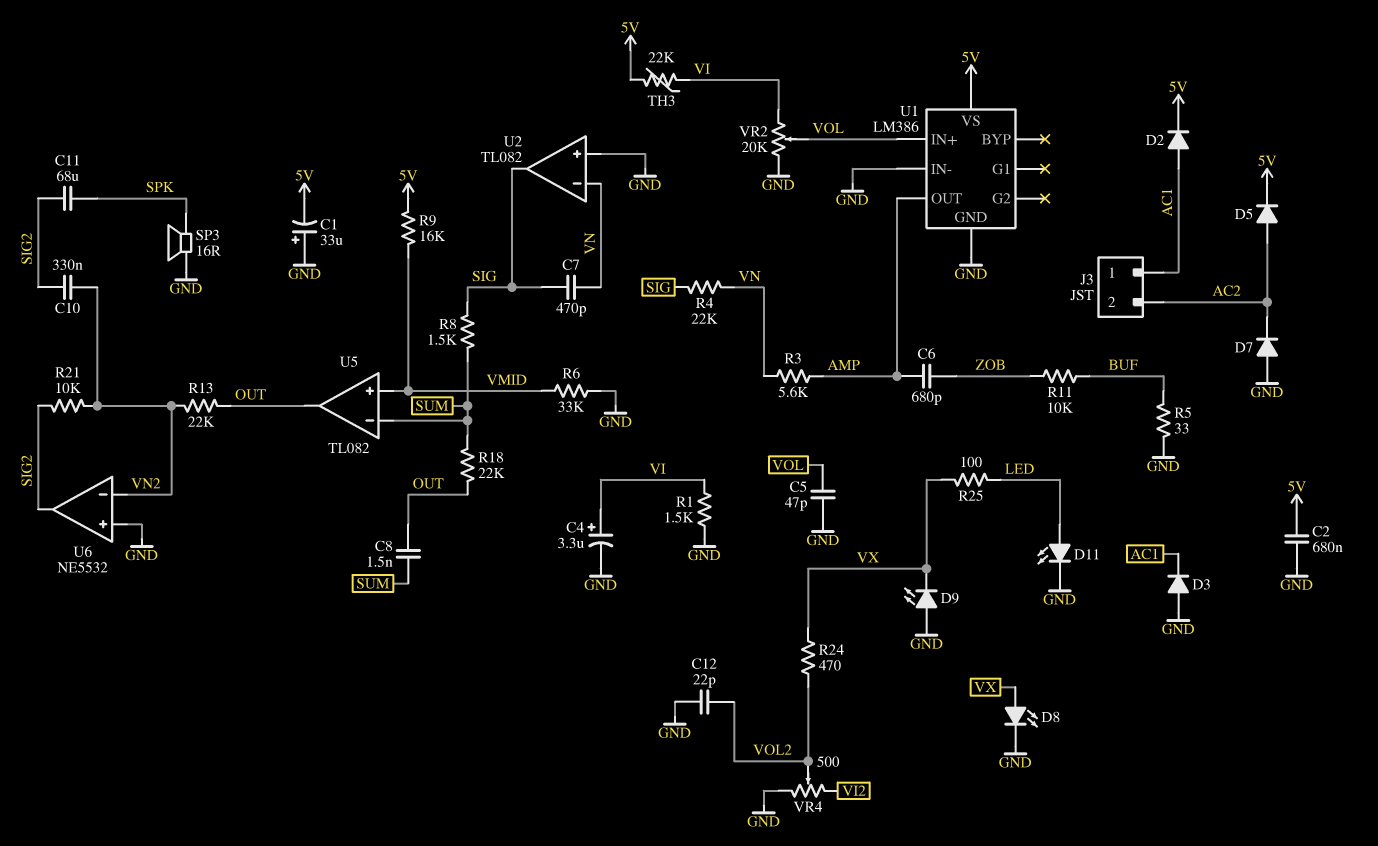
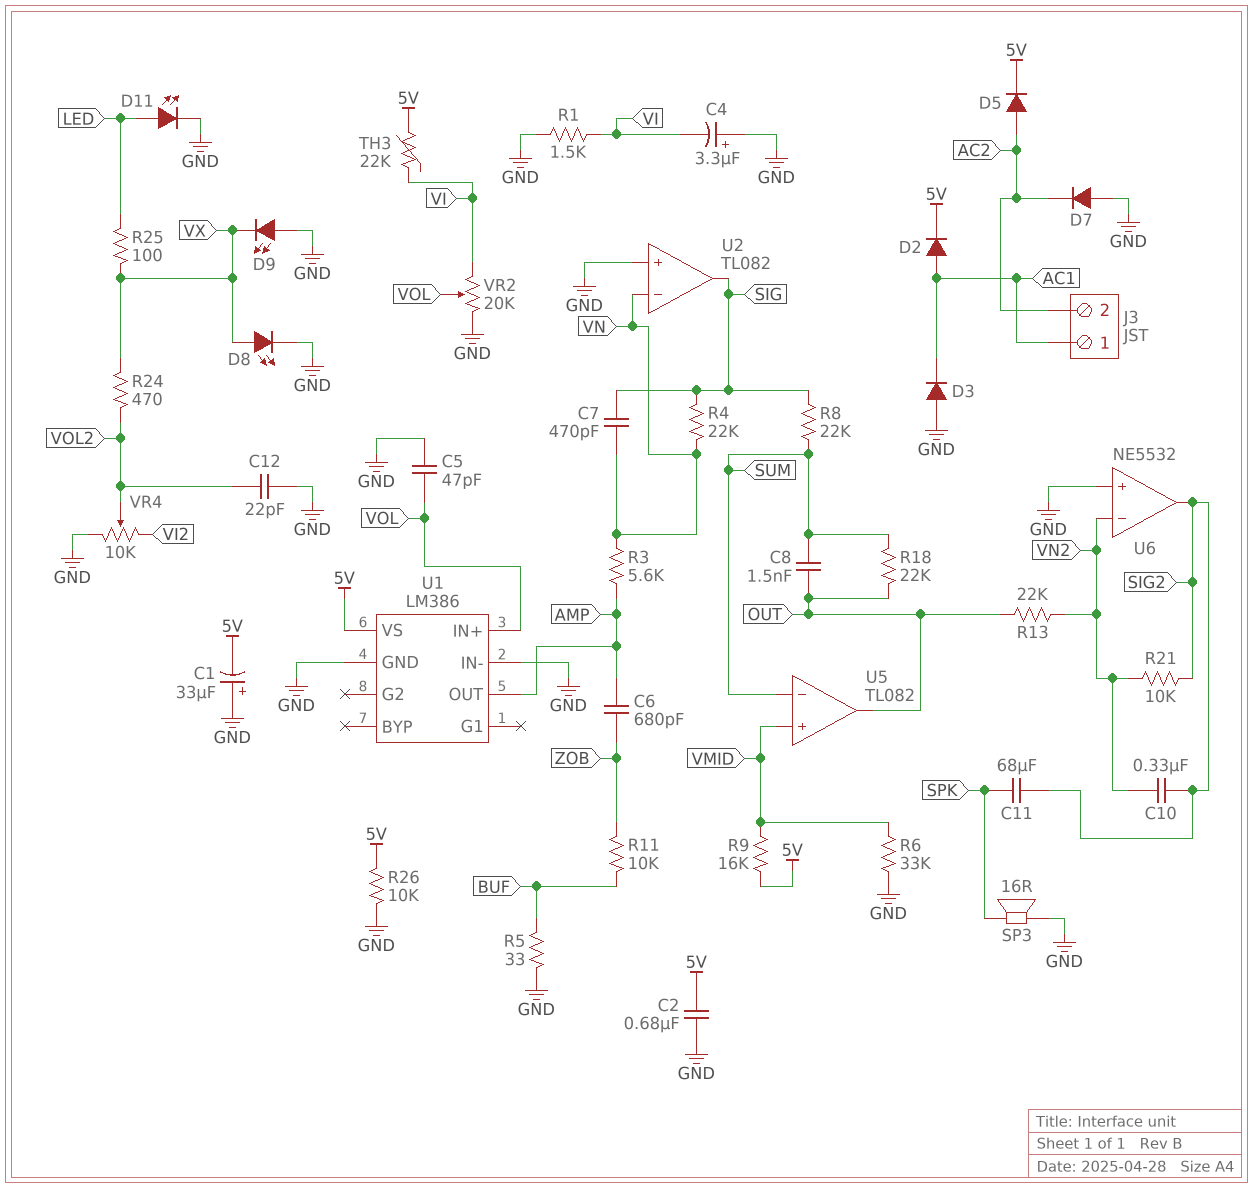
C4: 3.3uF (plus VI, minus GND) -> 3.3uF (plus GND, minus VI)
R8: 1.5k (SIG, SUM) -> 22k (SIG, SUM)
R26: none -> 10k (5V, GND)
VR4: 500 (GND, VI2, wiper VOL2) -> 10k (GND, VI2, wiper VOL2)

